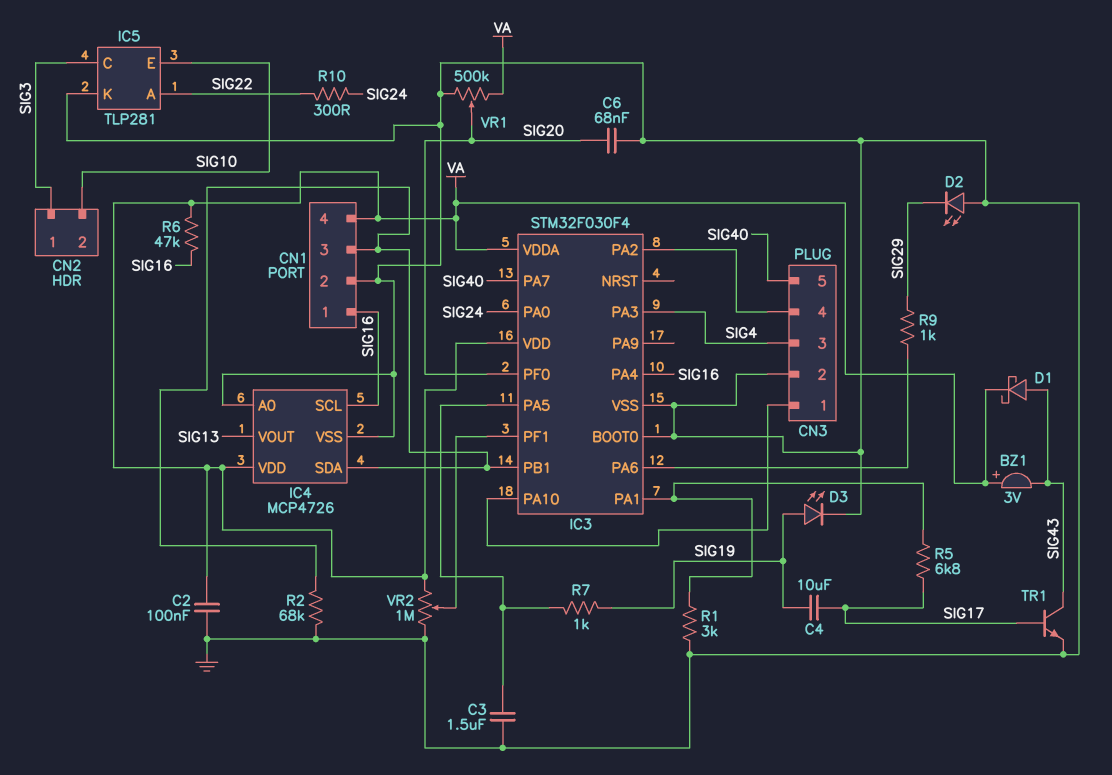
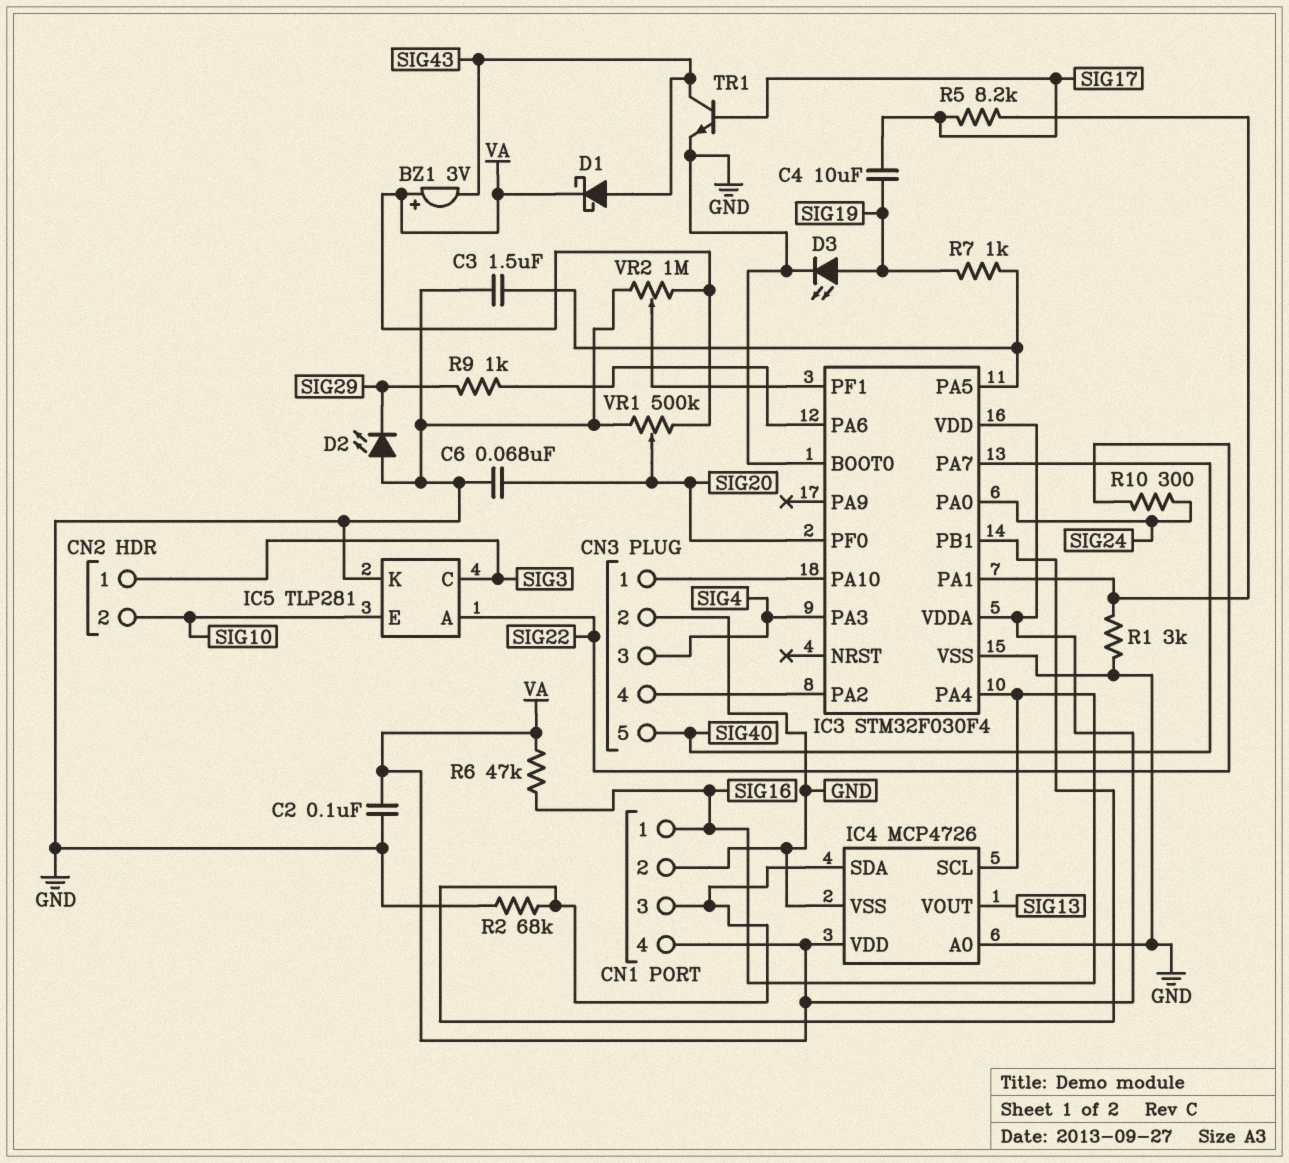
R5: 6.8k (IC3/PA1, SIG17) -> 8.2k (IC3/PA1, SIG17)

